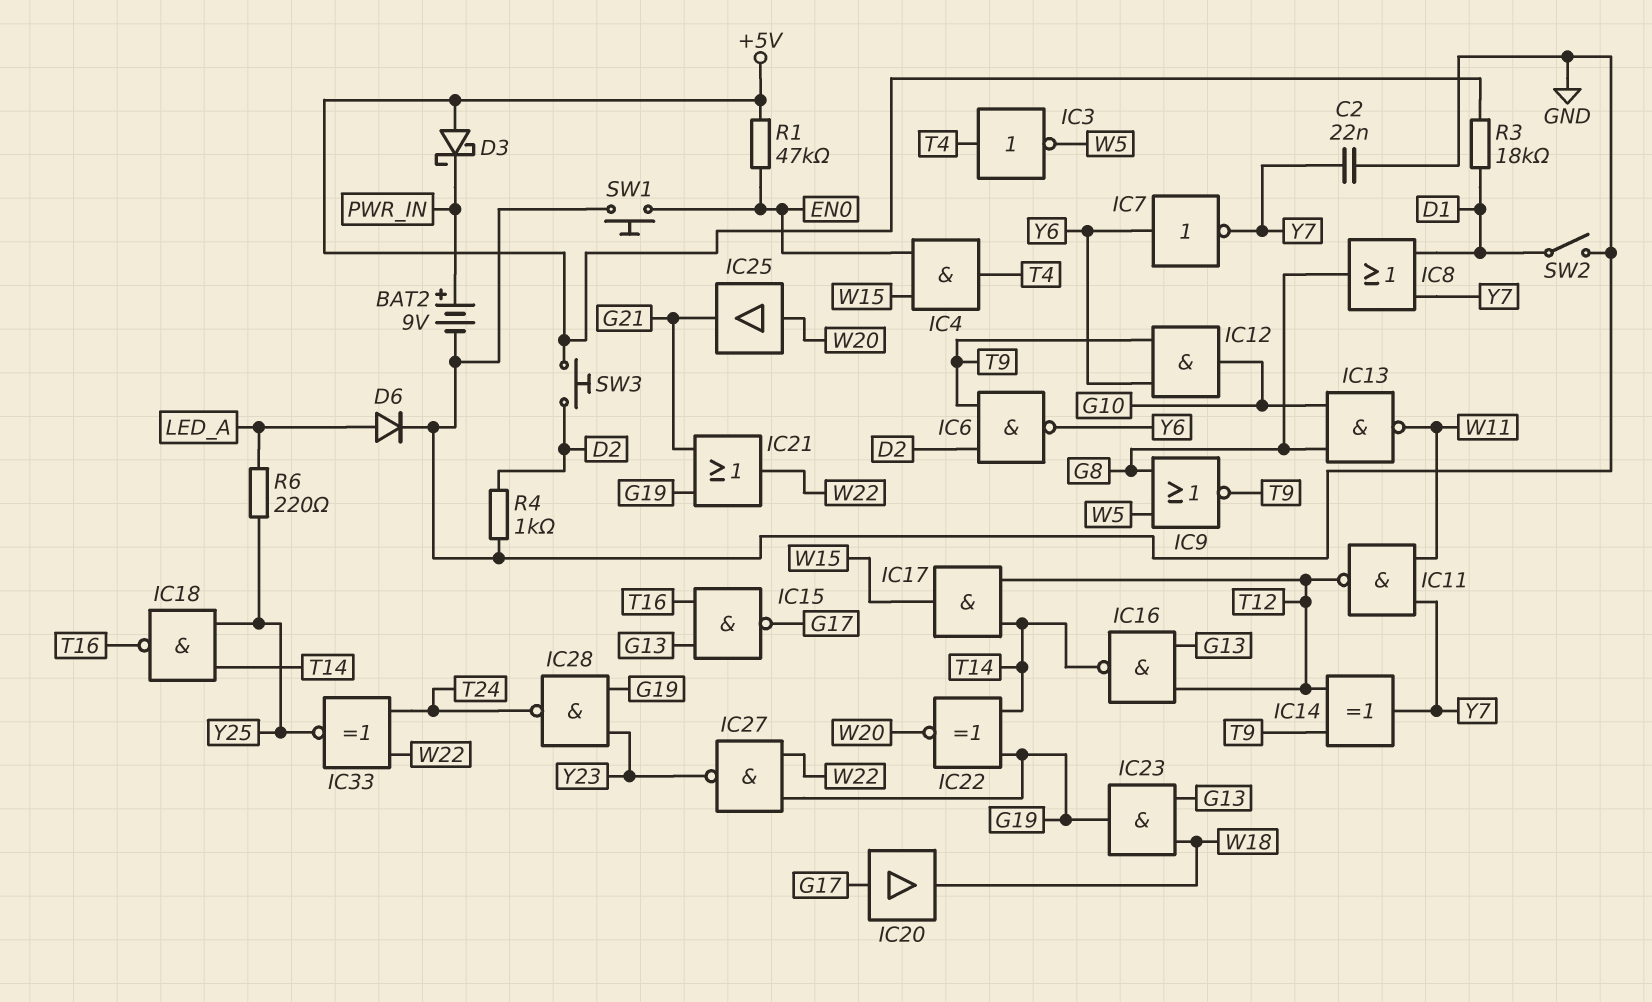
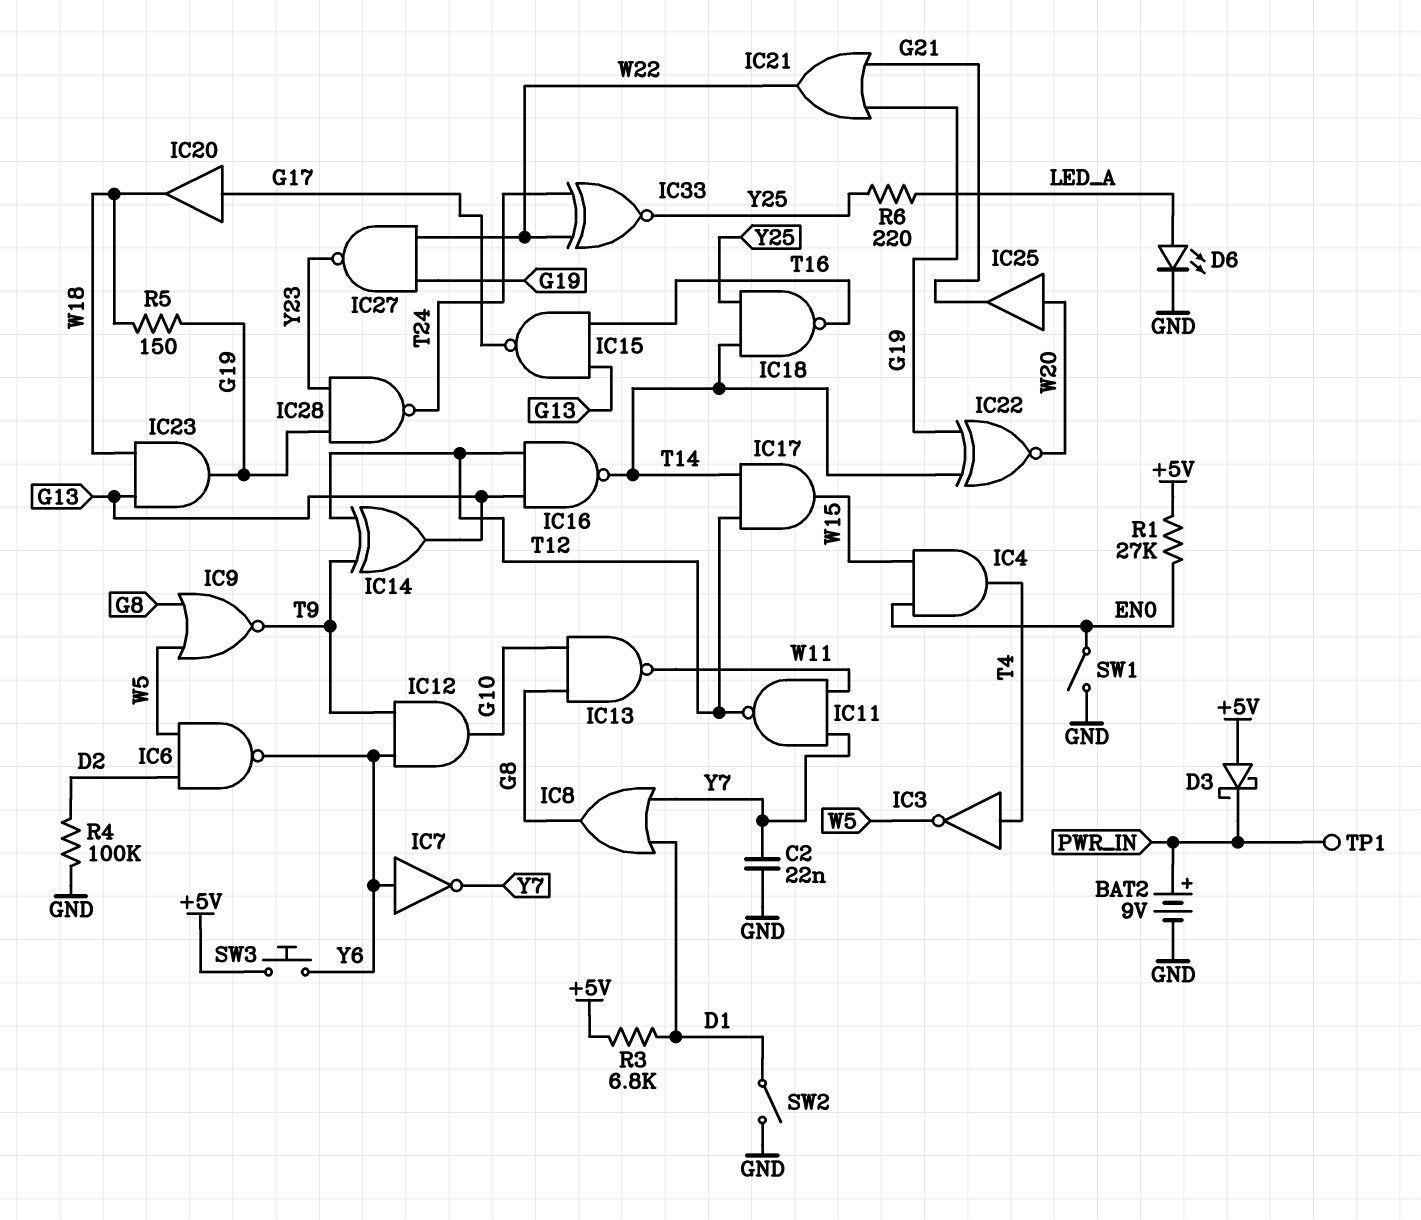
D6: diode (A LED_A, K GND) -> LED (A LED_A, K GND)
IC6: NAND (in D2, in T9, out Y6) -> NAND (in D2, in W5, out Y6)
IC14: XOR (in T9, in T12, out Y7) -> XOR (in T9, in T12, out G13)
R1: 47k (+5V, EN0) -> 27k (+5V, EN0)
R3: 18k (+5V, D1) -> 6.8k (+5V, D1)
R4: 1k (D2, GND) -> 100k (D2, GND)
R5: none -> 150 (G19, W18)
SW1: button (EN0, GND) -> switch (EN0, GND)
SW3: button (+5V, D2) -> button (+5V, Y6)
TP1: none -> test point (PWR_IN)

